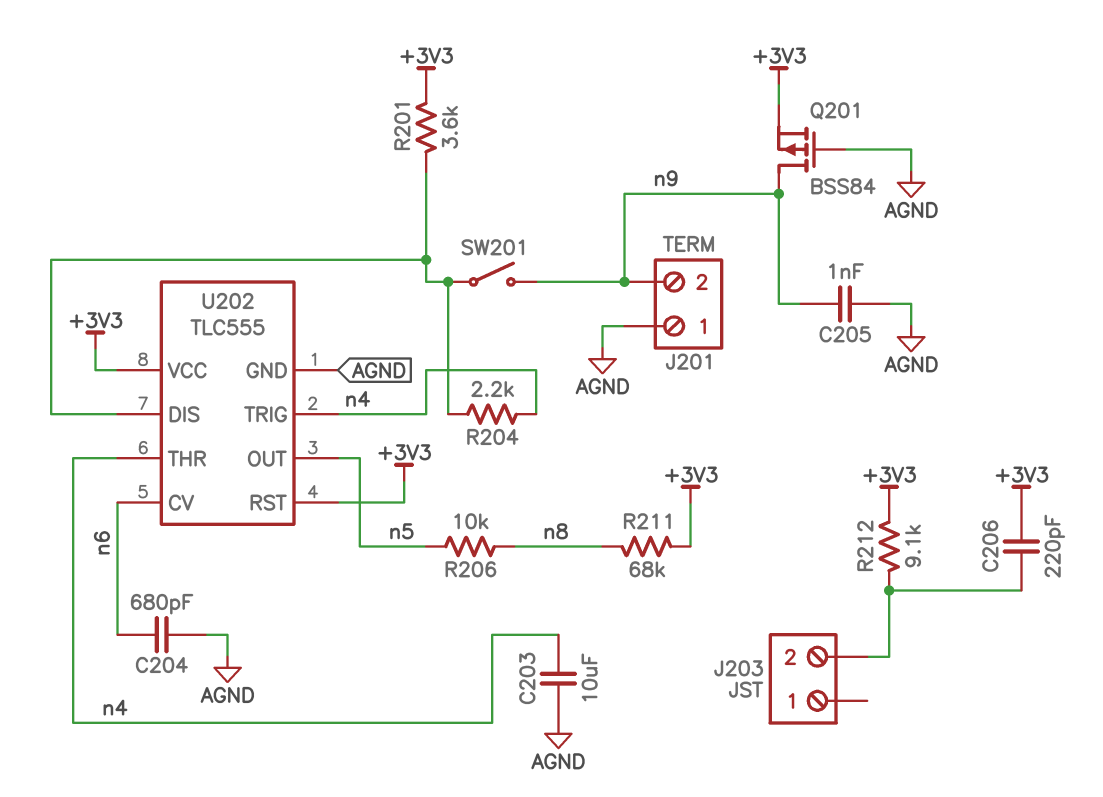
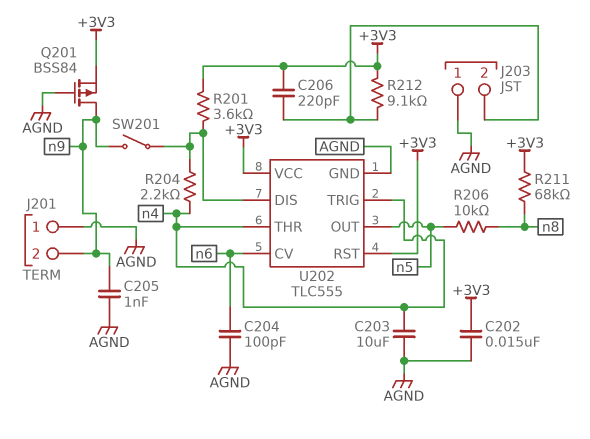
C202: none -> 15nF (+3V3, AGND)
C204: 680pF (AGND, n6) -> 100pF (AGND, n6)
J203 pin 1: none -> AGND

